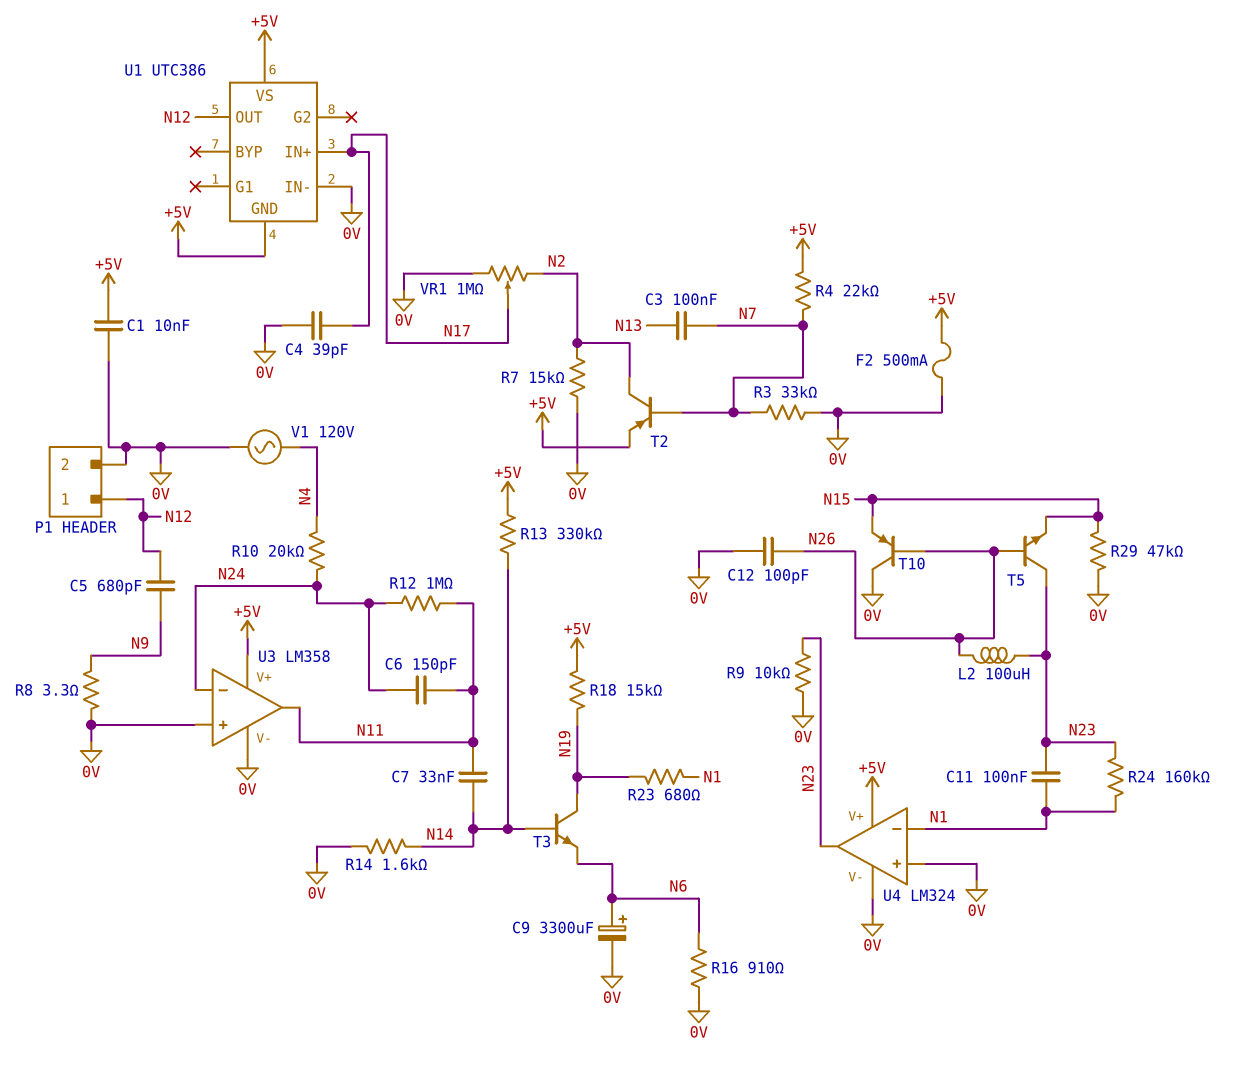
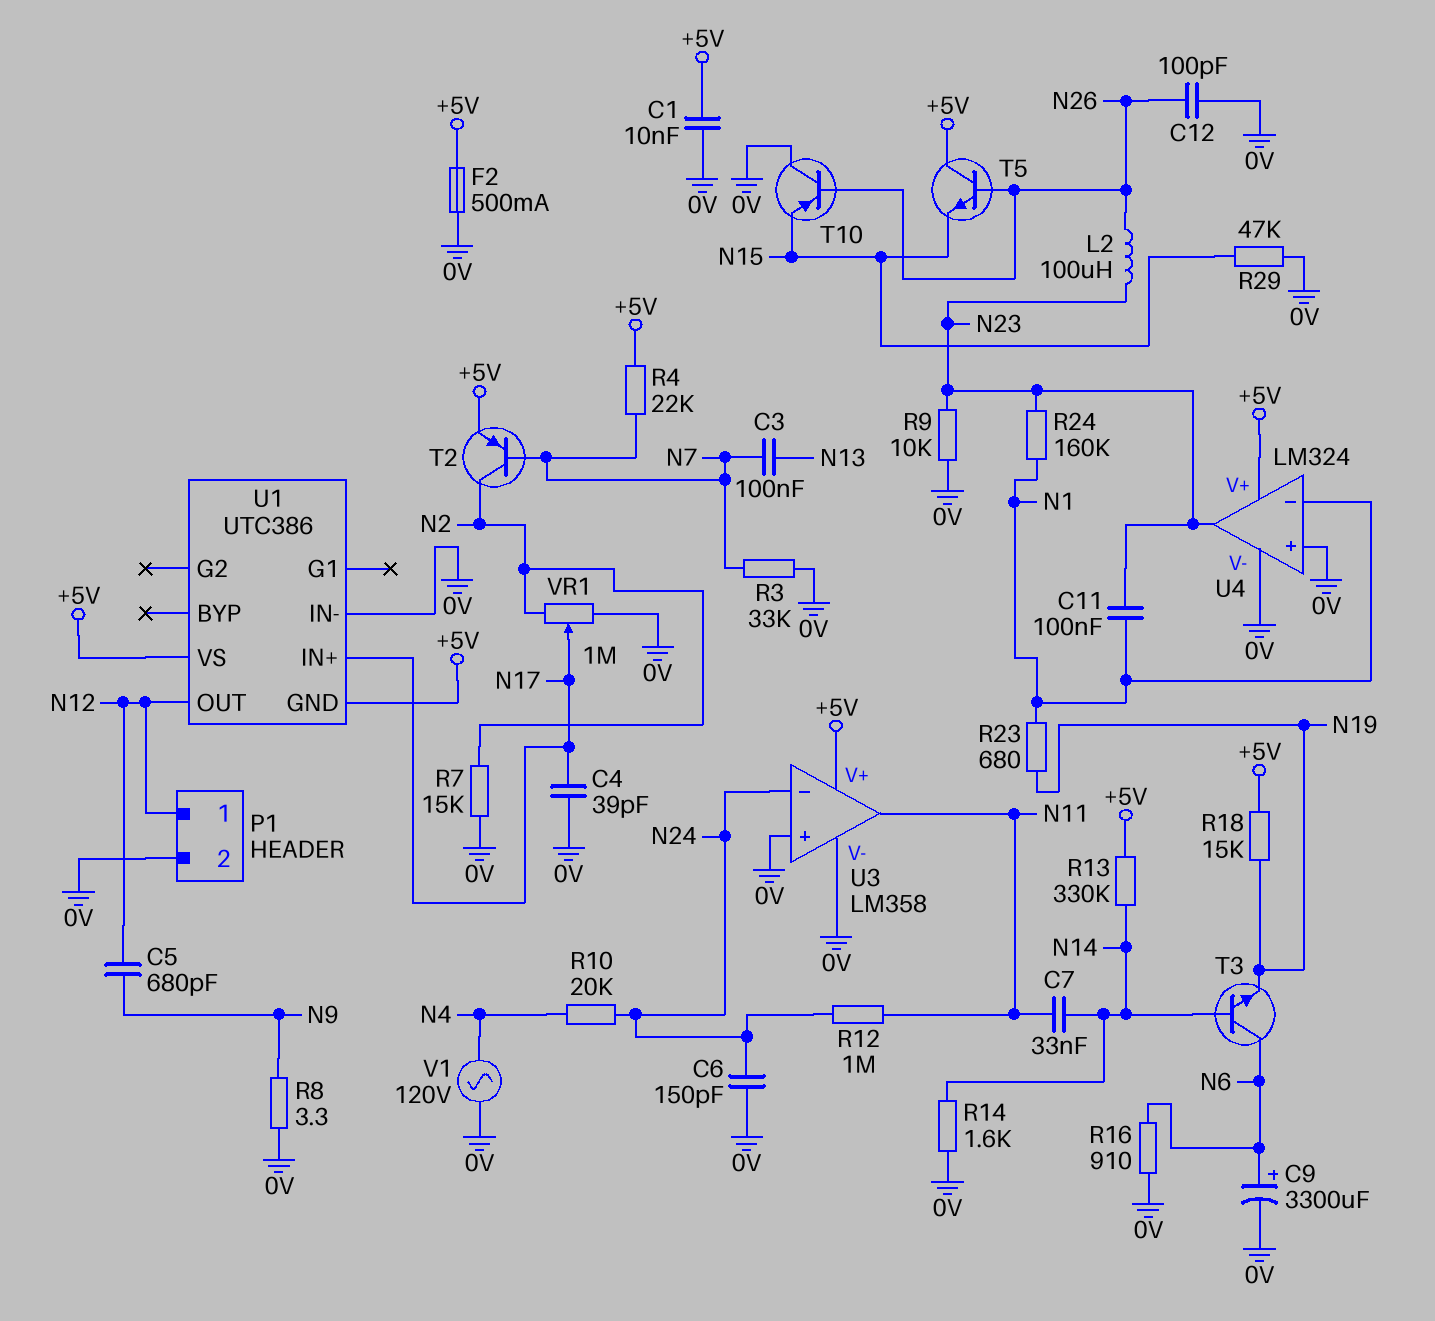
C6: 150pF (N11, N24) -> 150pF (0V, N24)
T3: NPN (B N14, C N19, E N6) -> NPN (B N14, C N6, E N19)
T5: NPN (B N26, C N23, E N15) -> NPN (B N26, C +5V, E N15)

